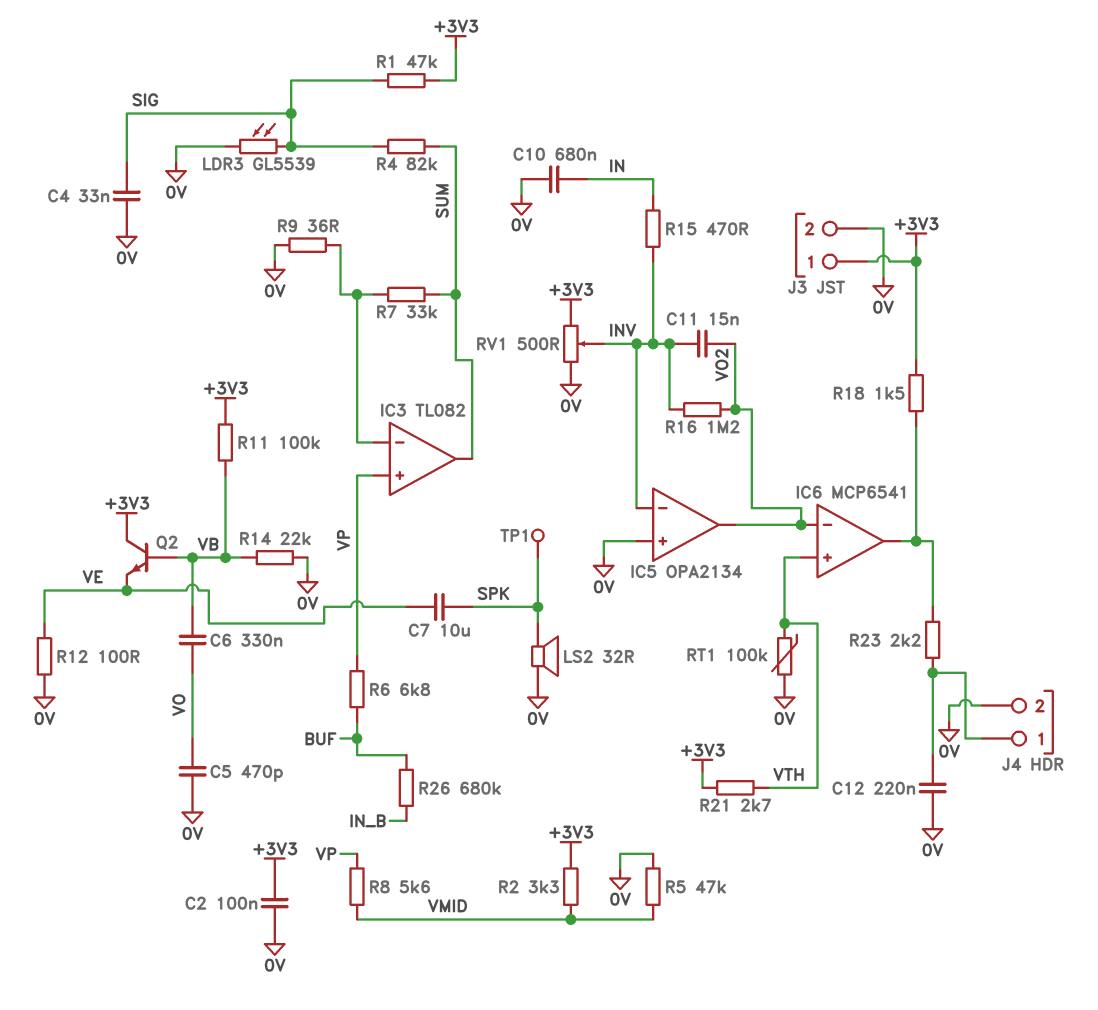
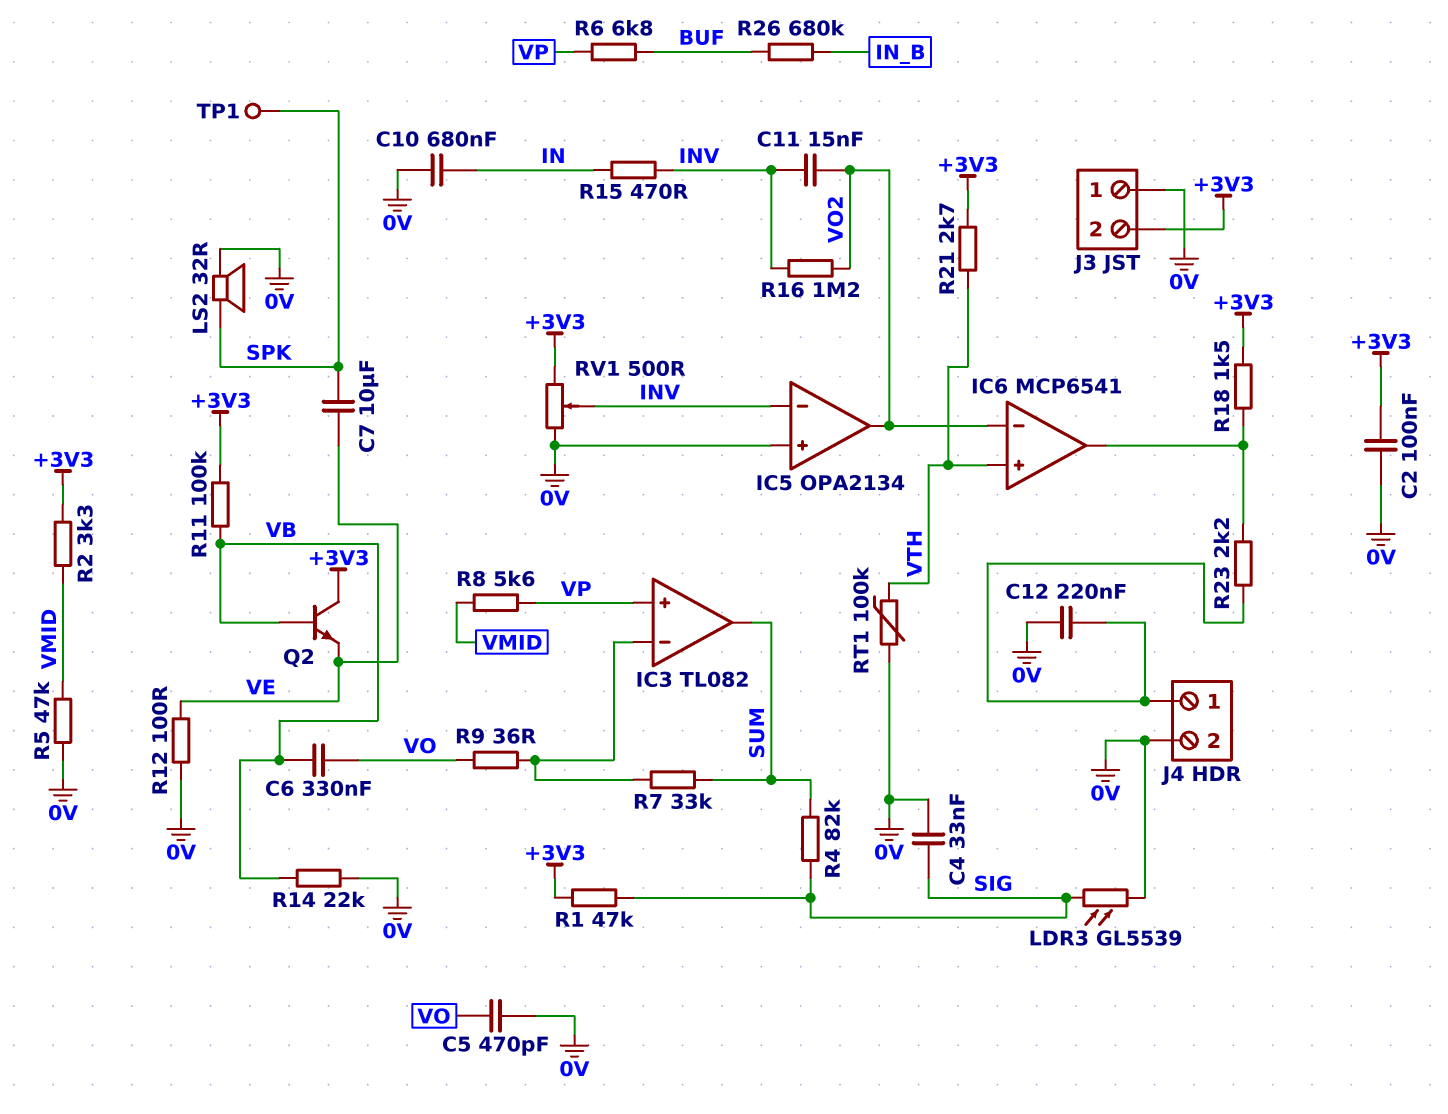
J3 pin 1: +3V3 -> 0V
J3 pin 2: 0V -> +3V3
R9: 36 (0V, IC3/in-) -> 36 (IC3/in-, VO)

